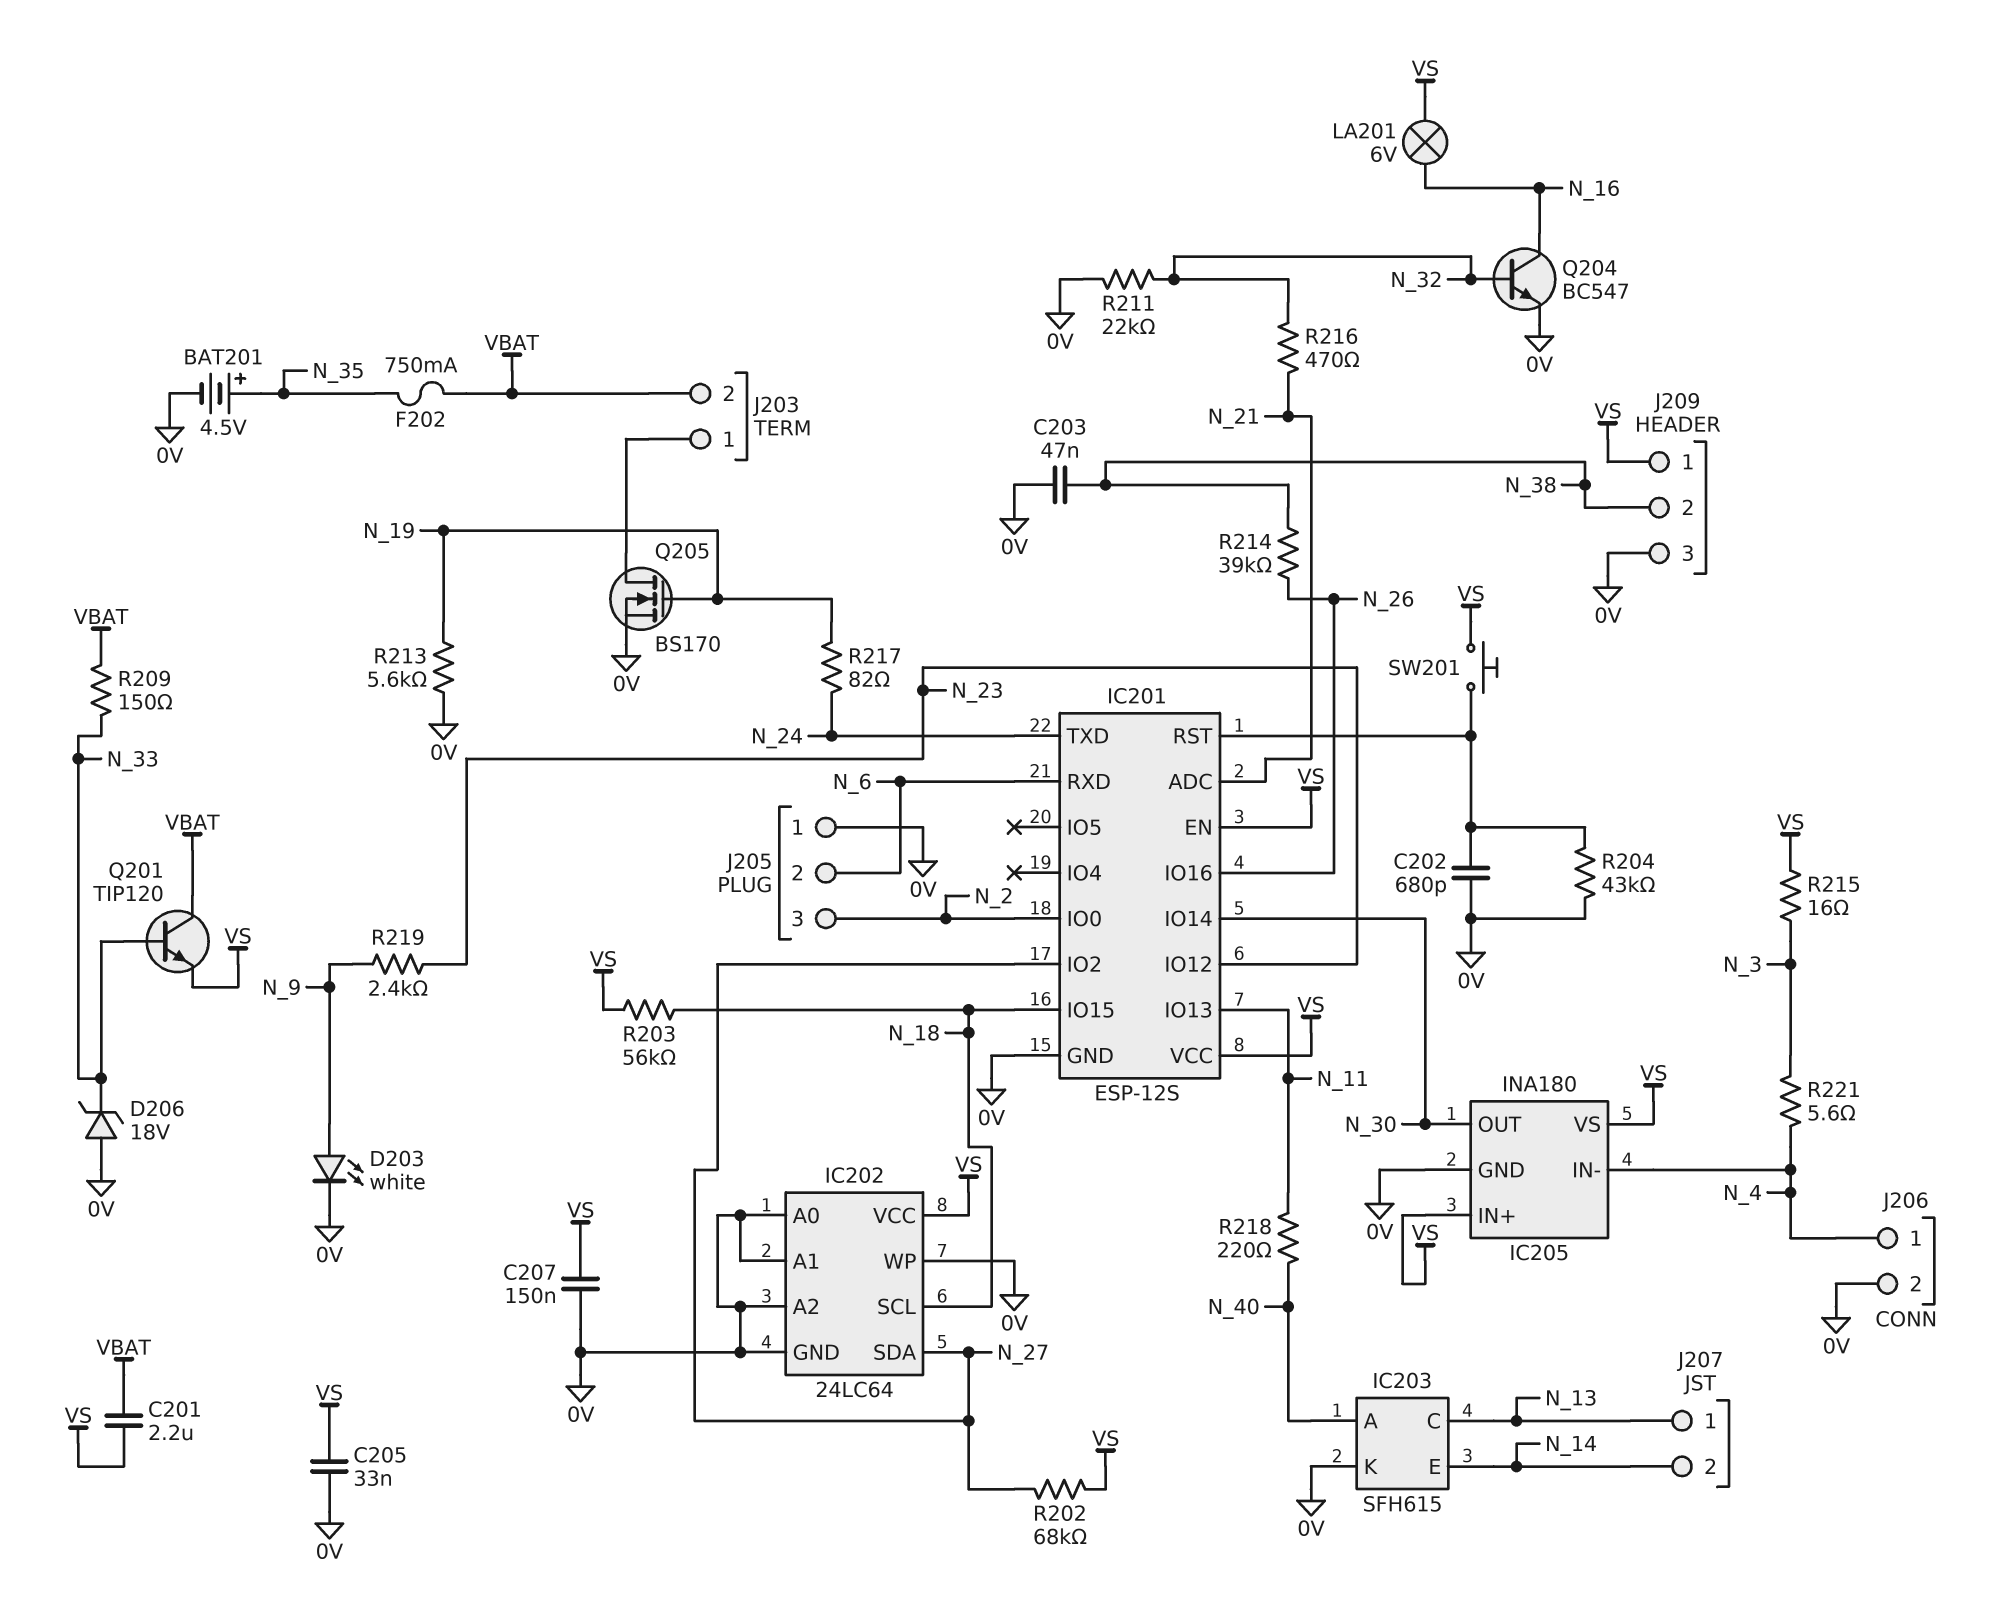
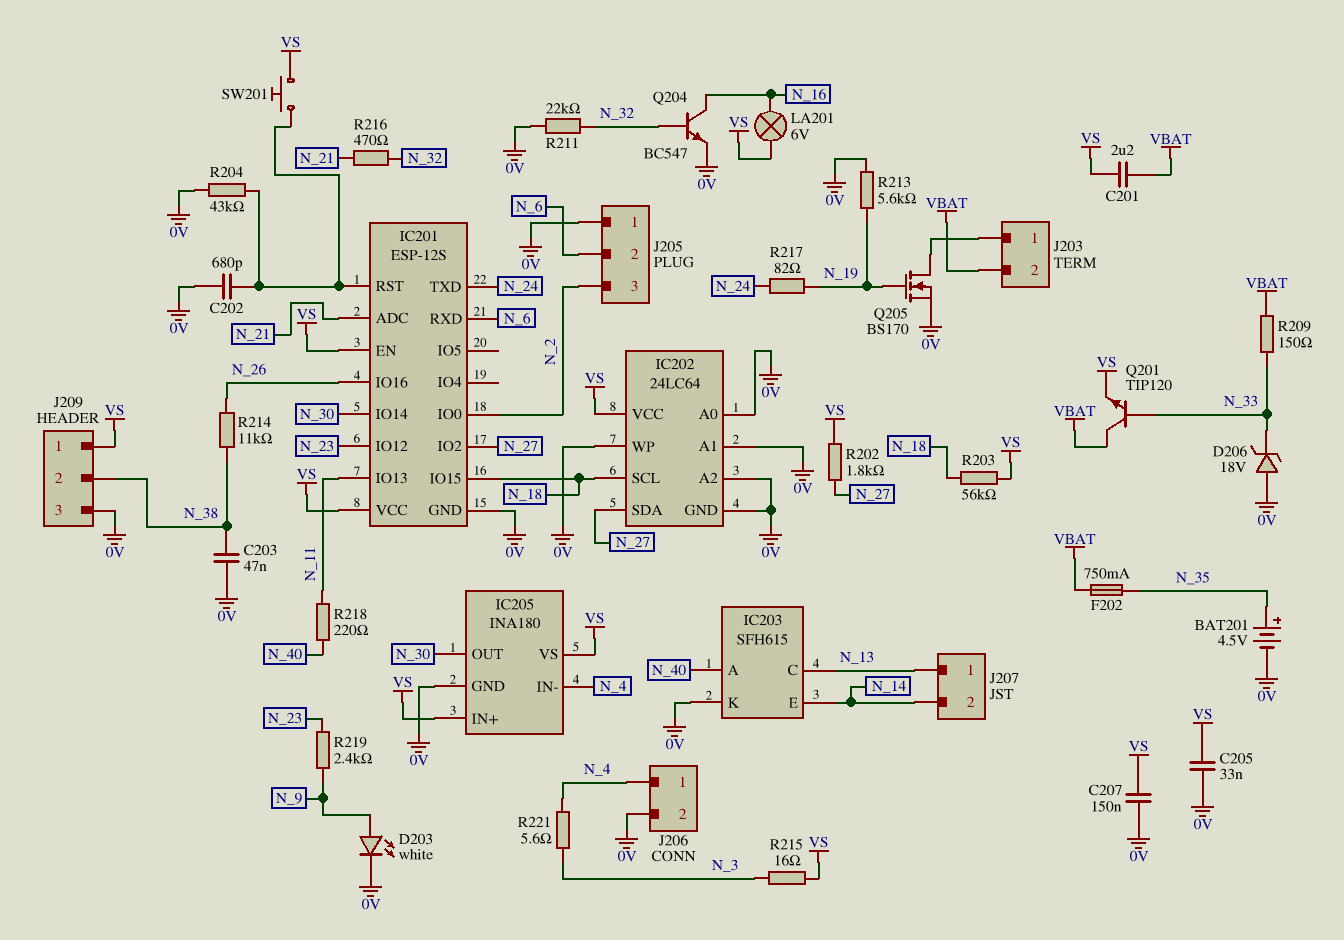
R202: 68k (N_27, VS) -> 1.8k (N_27, VS)
R214: 39k (N_26, N_38) -> 11k (N_26, N_38)

